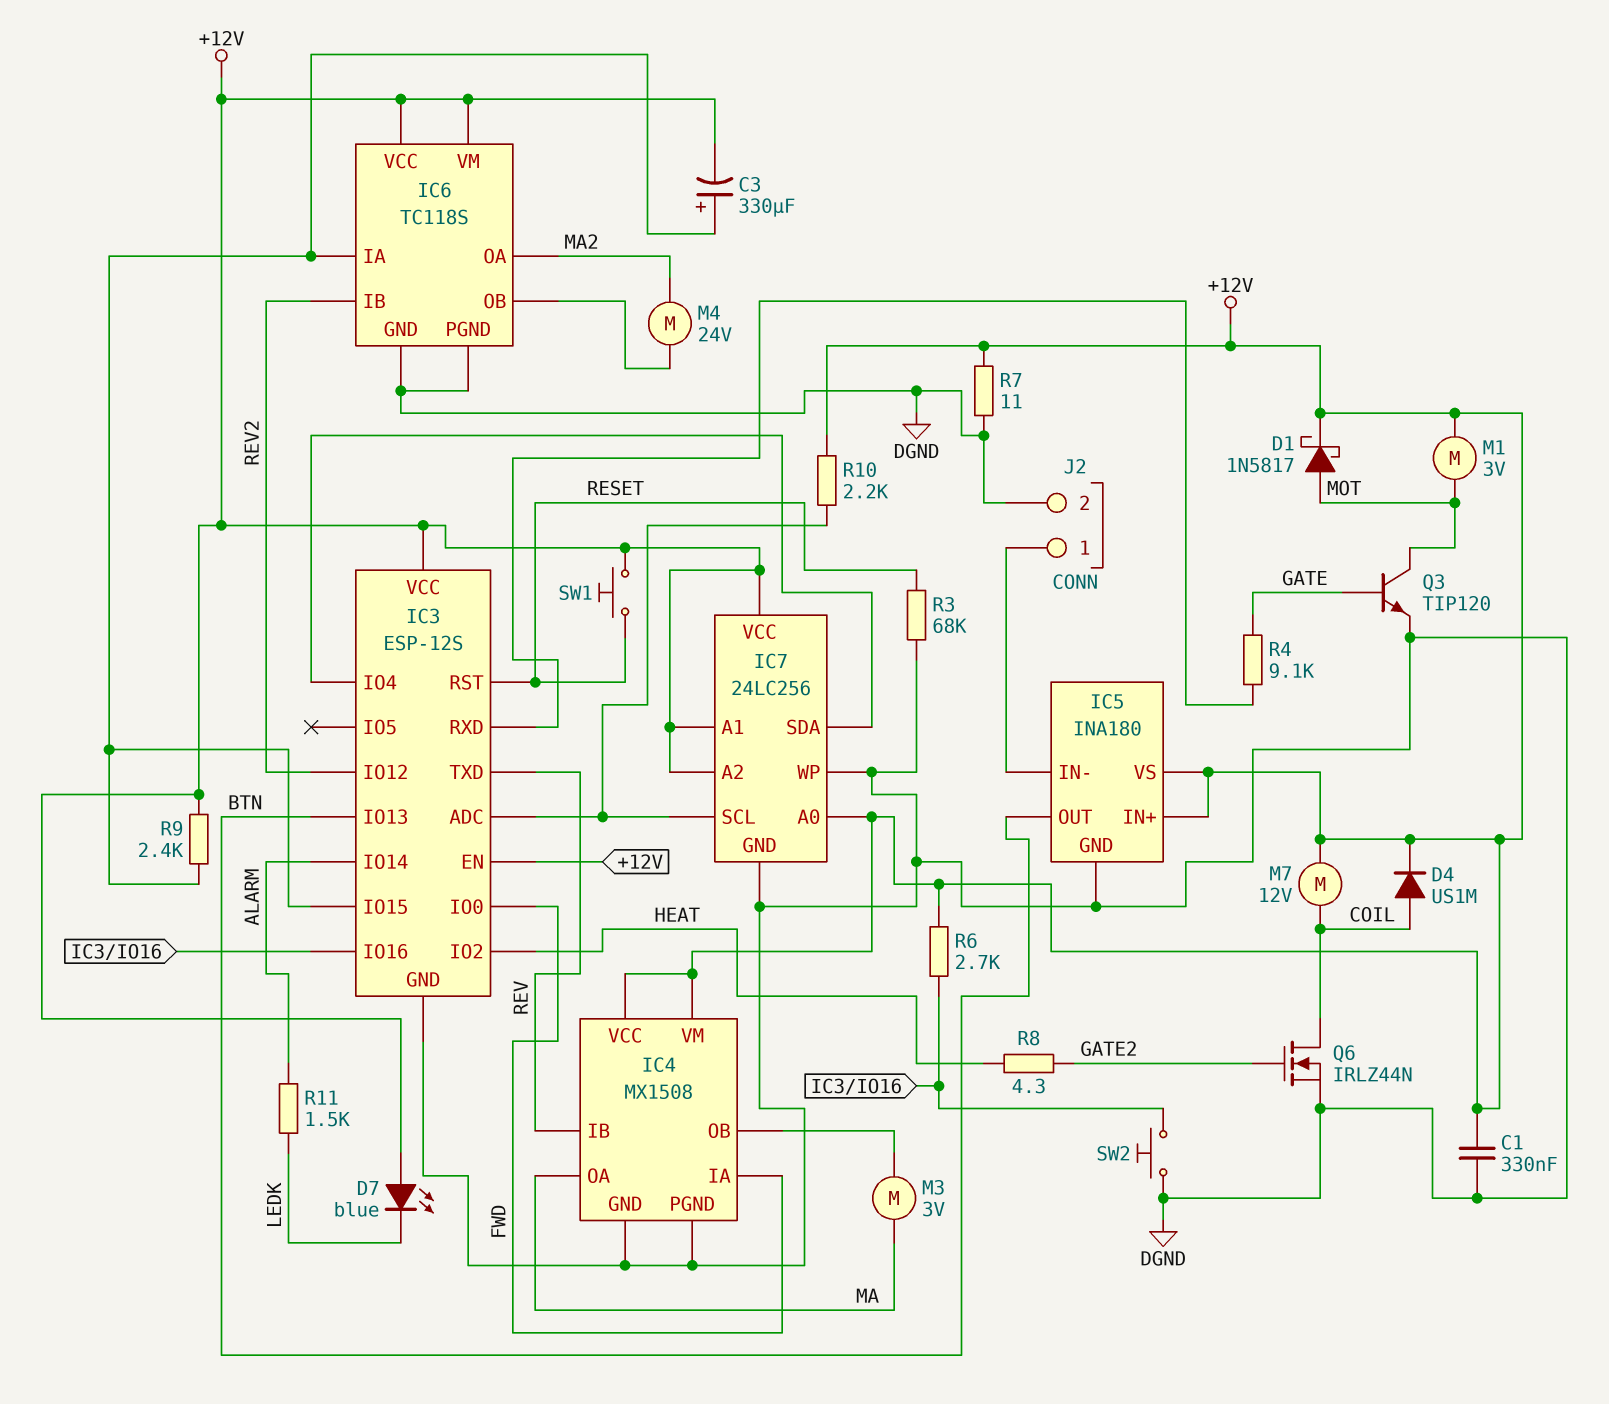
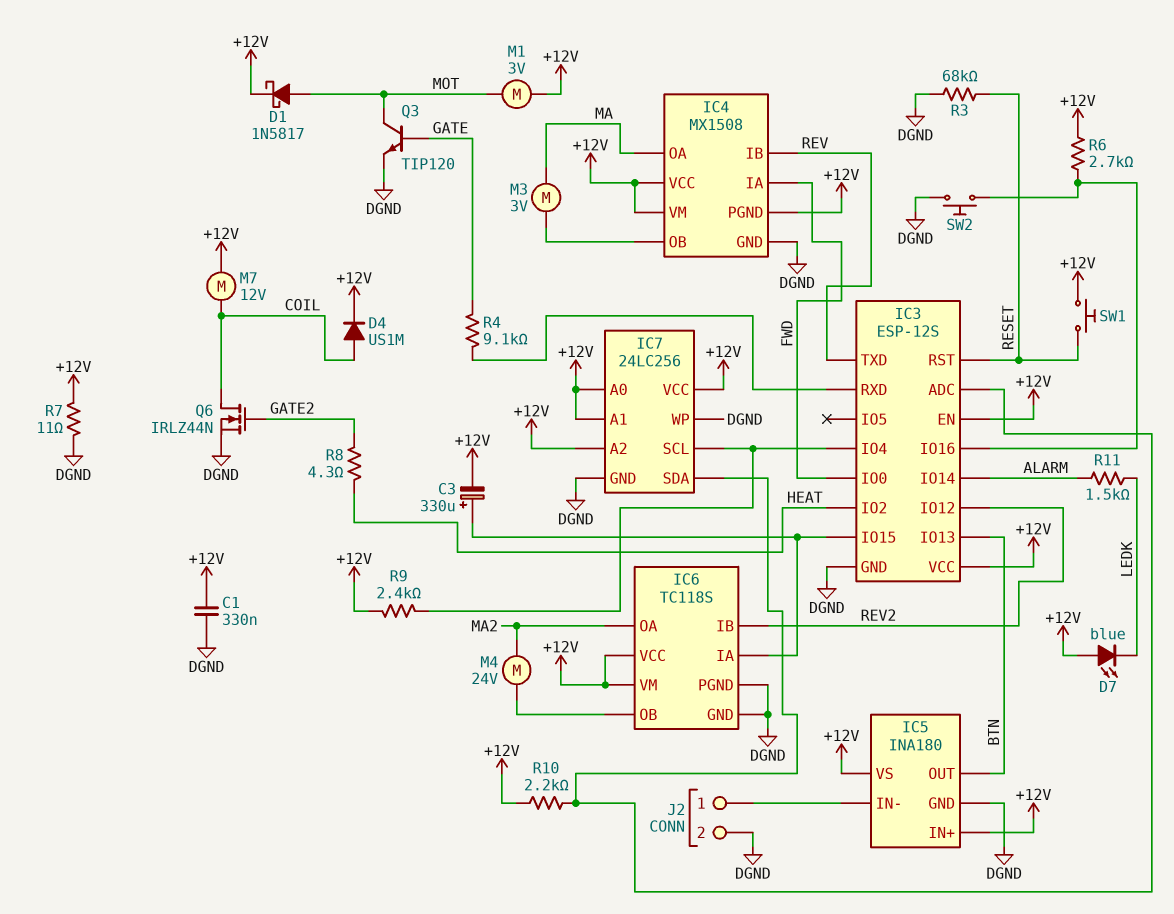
IC4 pin PGND: DGND -> +12V
IC7 pin SCL: IC3/ADC -> IC3/IO4
IC7 pin SDA: IC3/IO4 -> IC3/ADC
R9: 2.4k (+12V, IC3/IO15) -> 2.4k (+12V, IC3/IO4)

